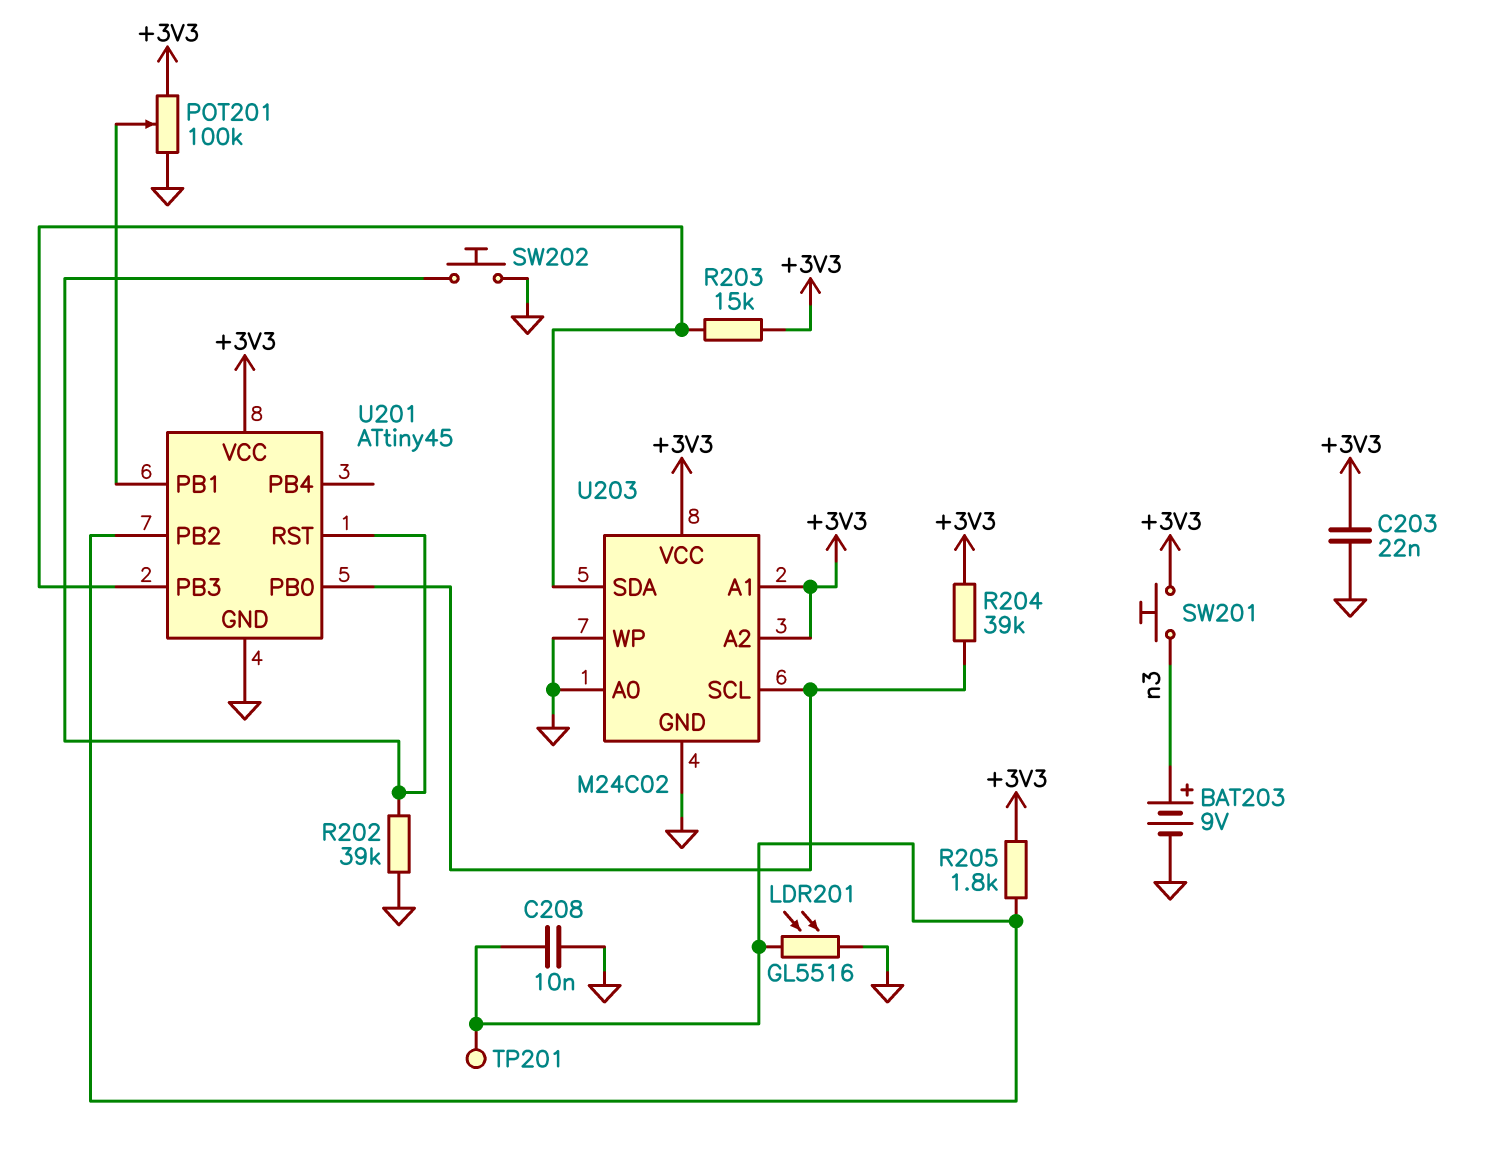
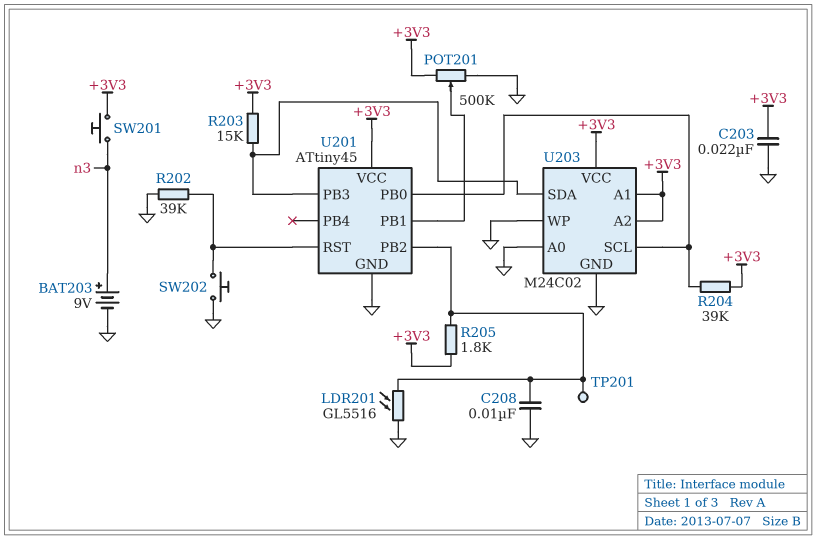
POT201: 100k (+3V3, GND, wiper U201/PB1) -> 500k (+3V3, GND, wiper U201/PB1)

